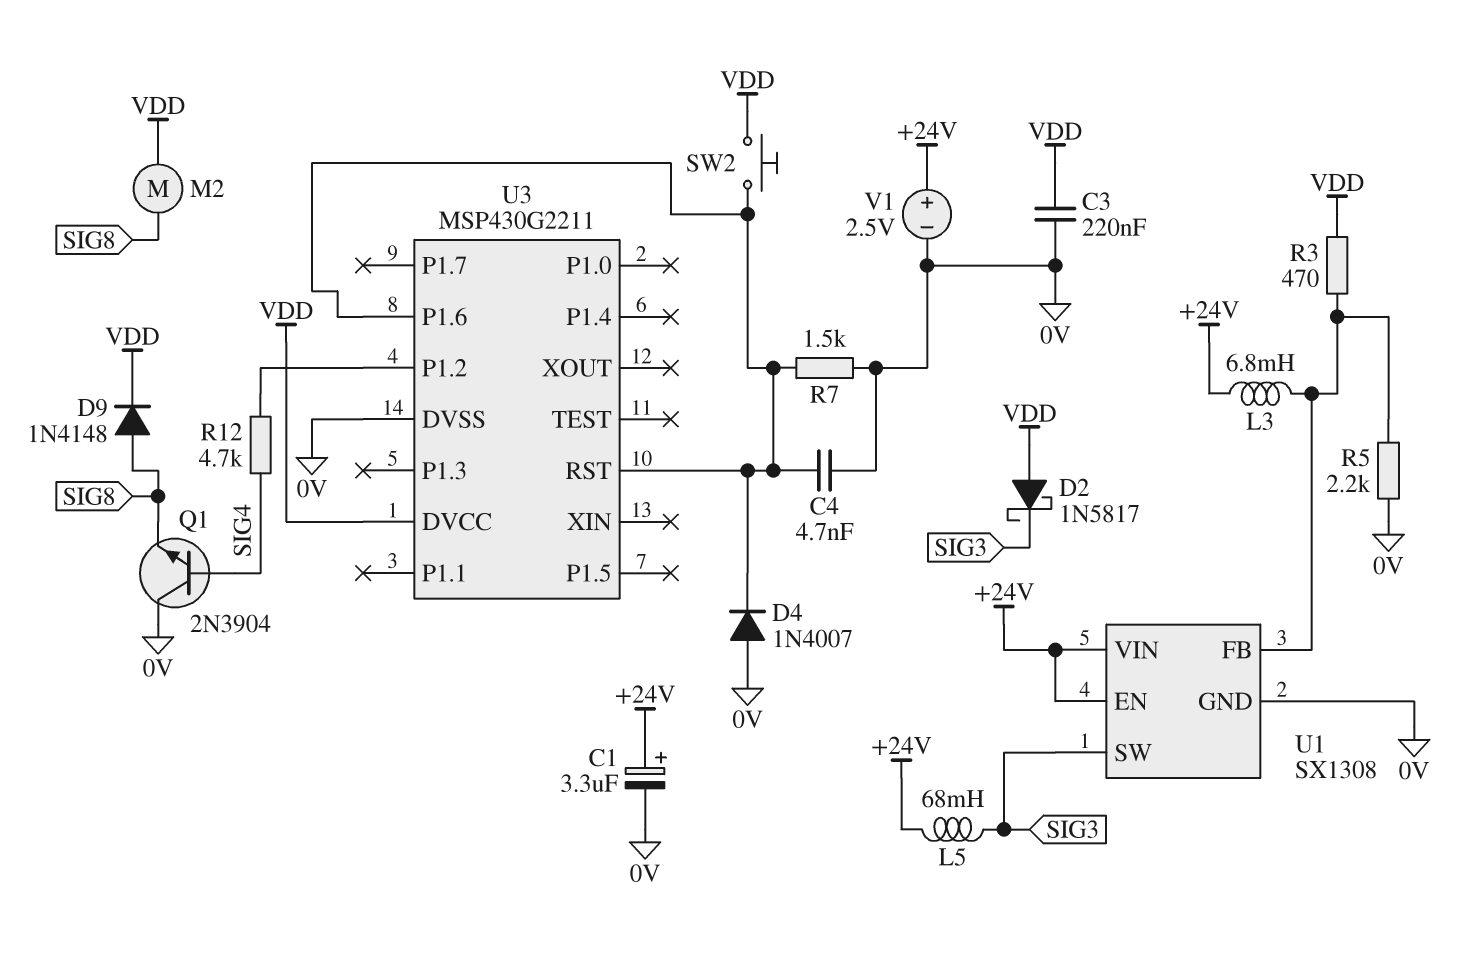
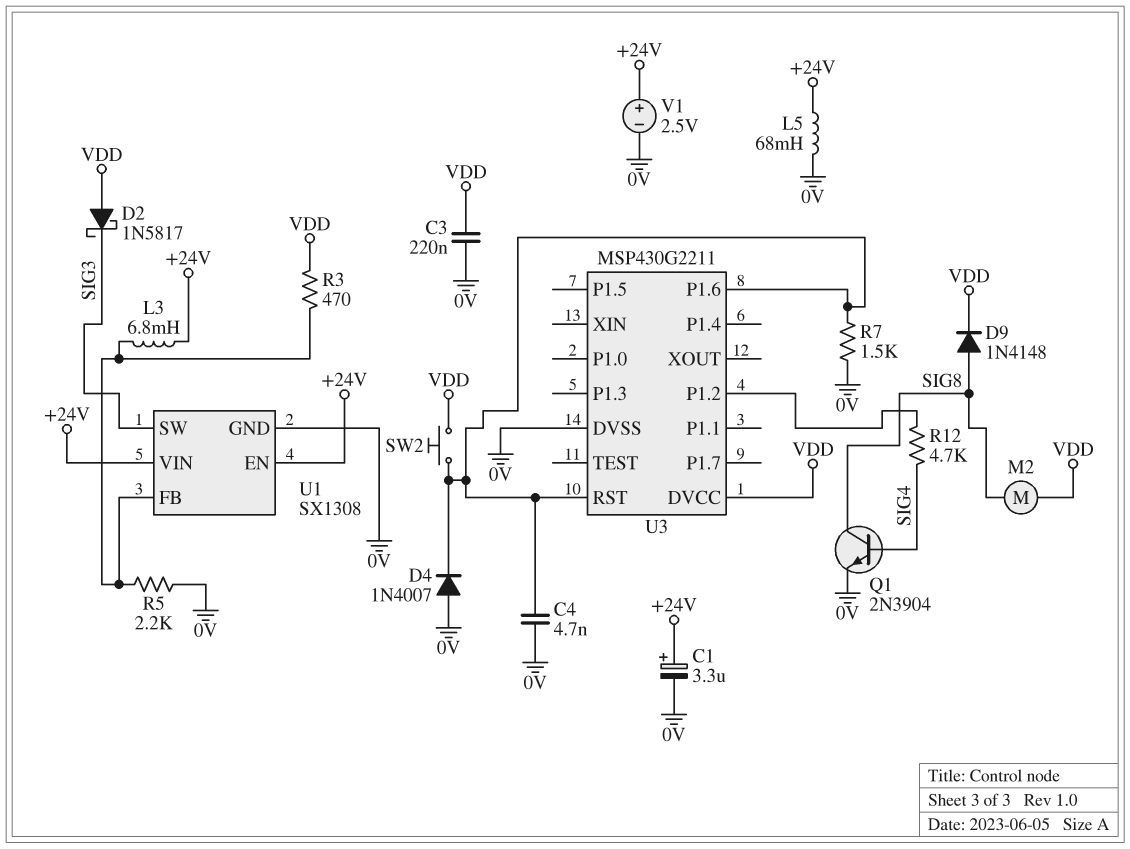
L5: 68mH (+24V, SIG3) -> 68mH (+24V, 0V)
Q1: NPN 2N3904 (B SIG4, C 0V, E SIG8) -> NPN 2N3904 (B SIG4, C SIG8, E 0V)

